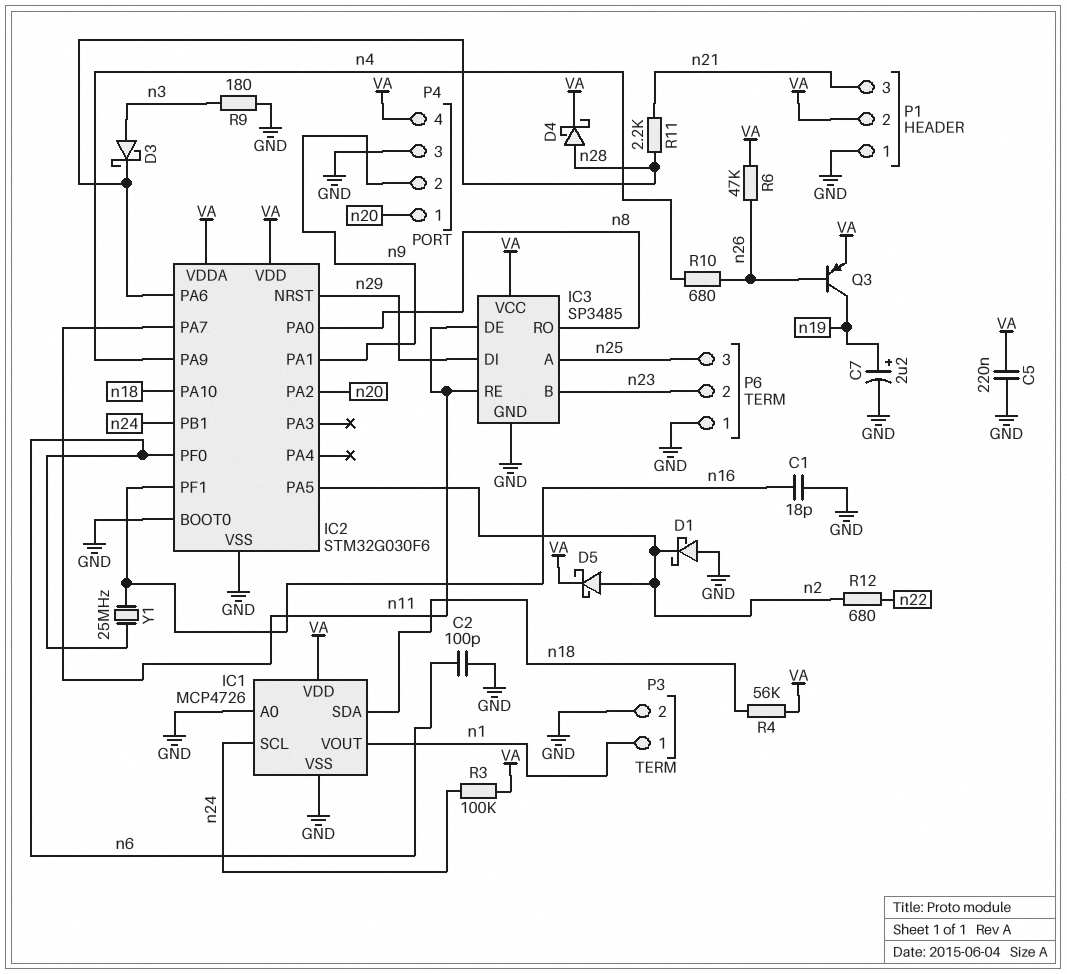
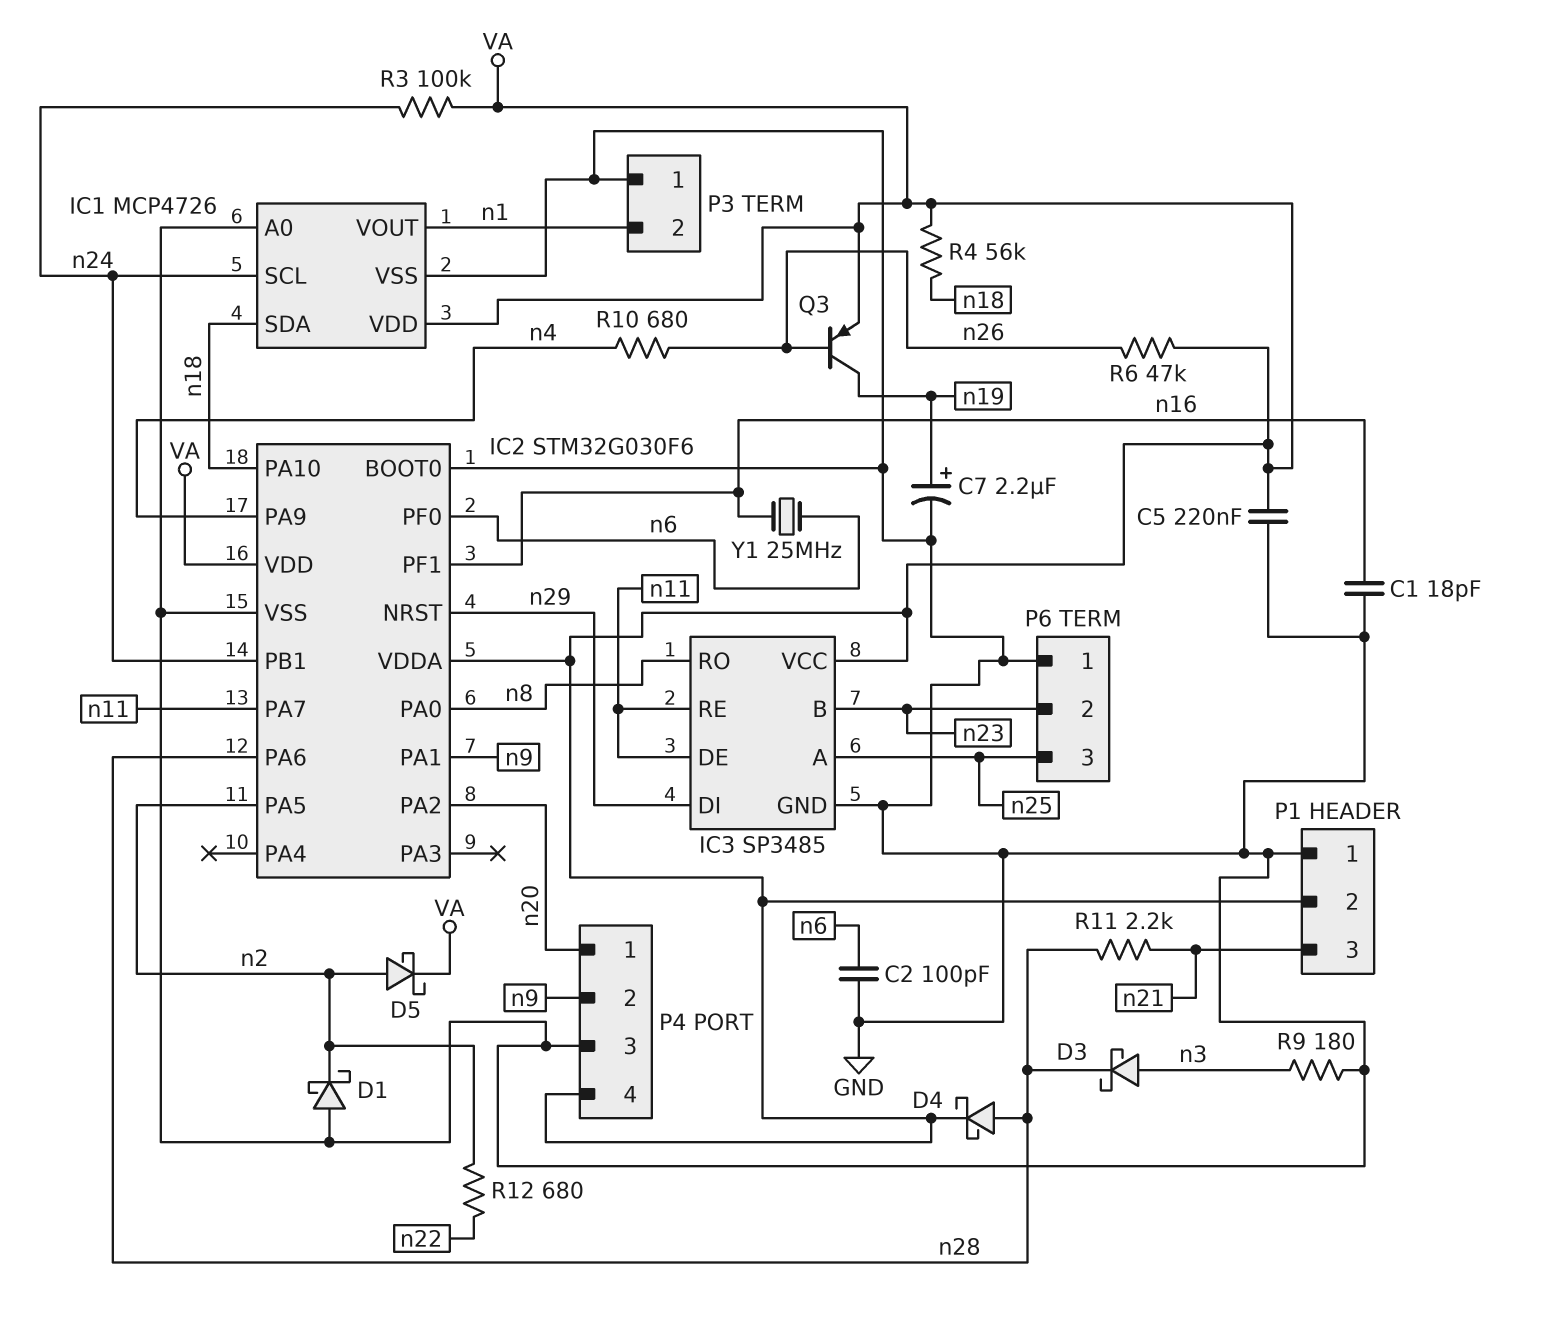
P3 pin 1: n1 -> GND
P3 pin 2: GND -> n1

